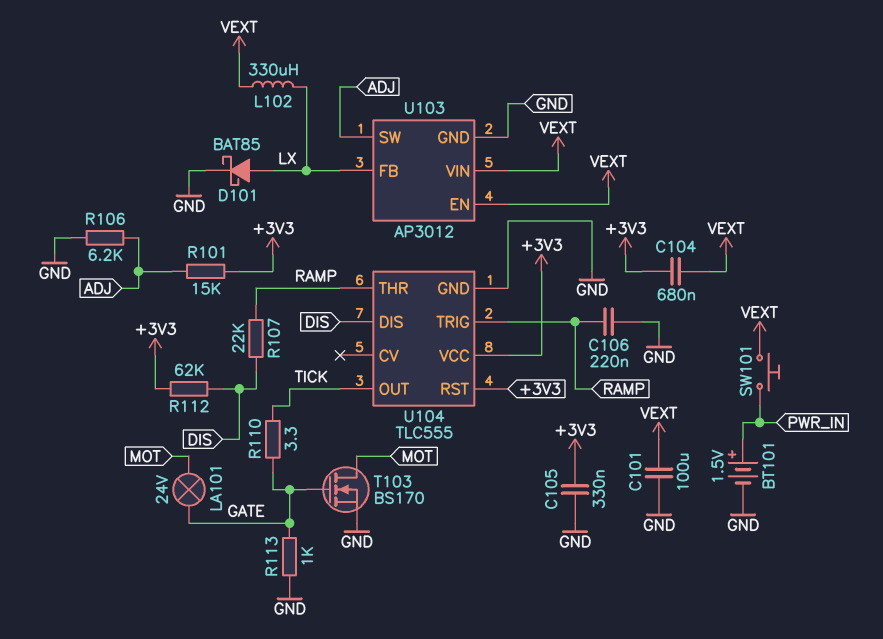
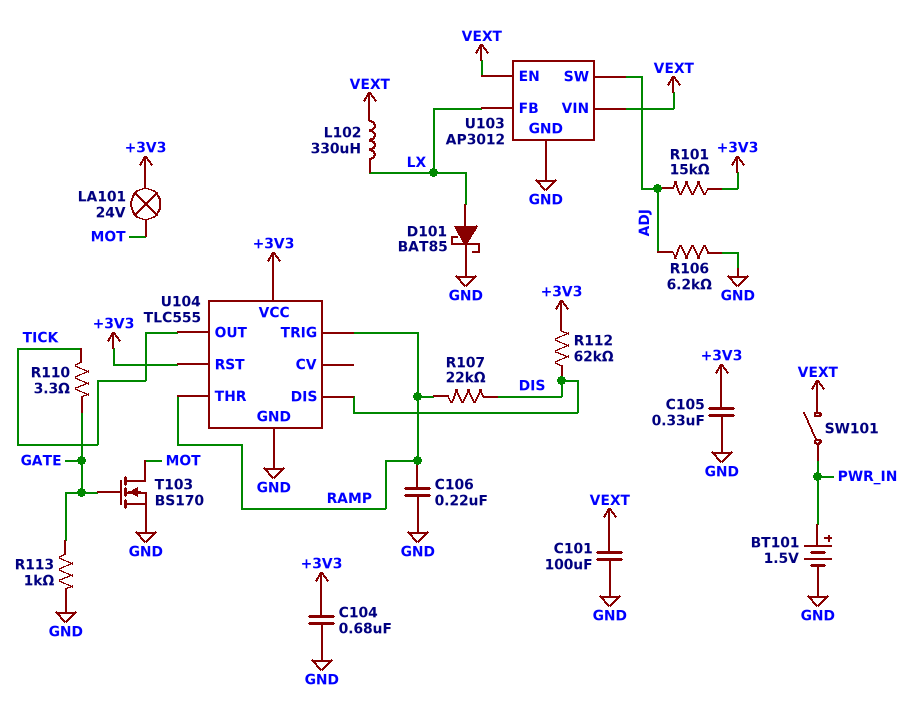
C104: 680nF (+3V3, VEXT) -> 680nF (+3V3, GND)
LA101: lamp 24V (GATE, MOT) -> lamp 24V (+3V3, MOT)
SW101: button (PWR_IN, VEXT) -> switch (PWR_IN, VEXT)

